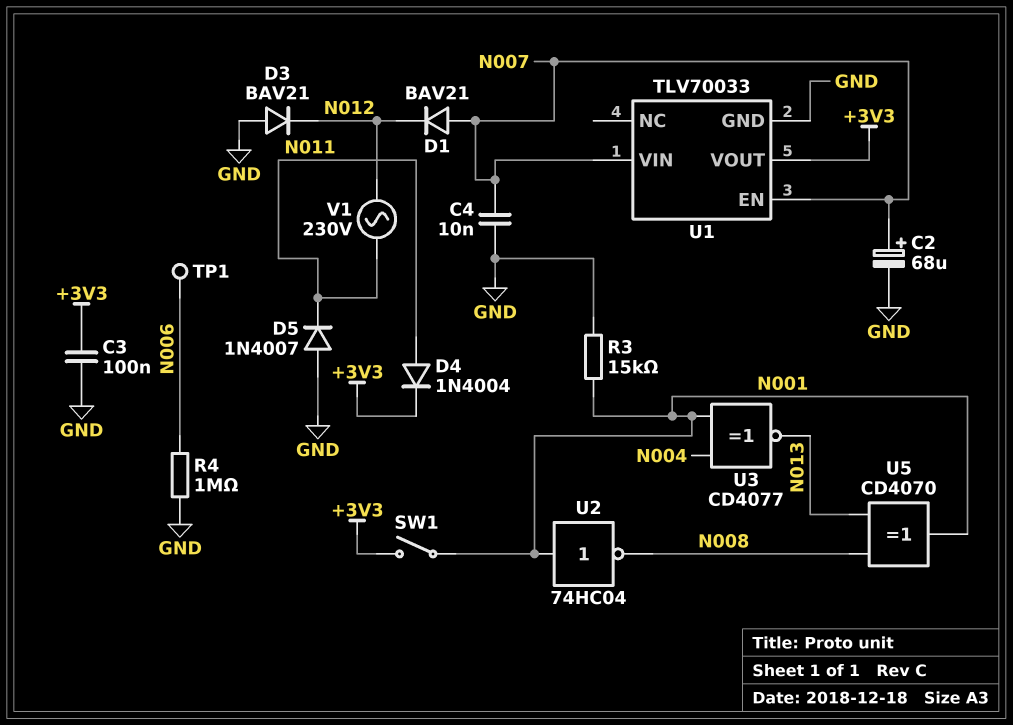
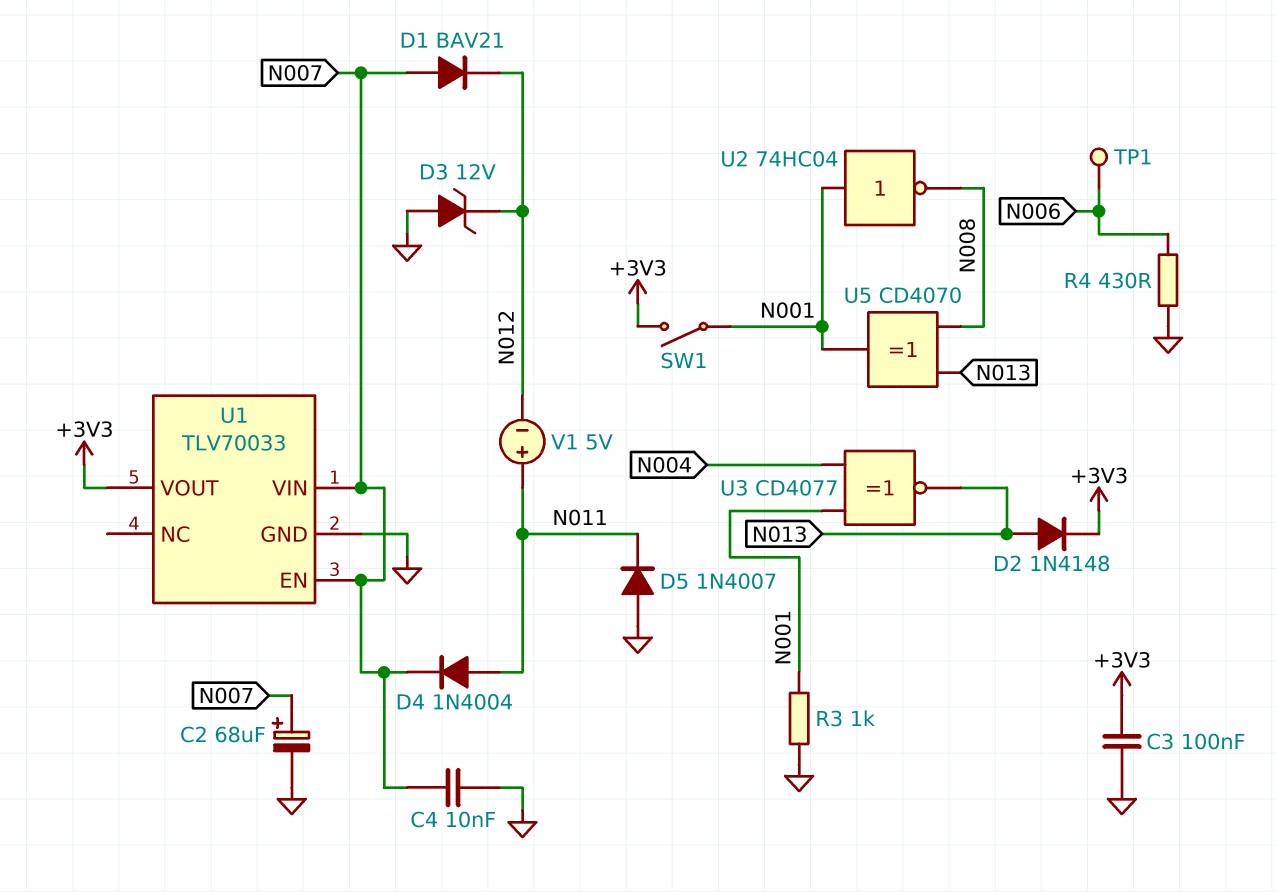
D2: none -> diode 1N4148 (A N013, K +3V3)
D3: diode BAV21 (A GND, K N012) -> zener 12V (A GND, K N012)
D4: diode 1N4004 (A N011, K +3V3) -> diode 1N4004 (A N011, K N007)
R3: 15k (GND, N001) -> 1k (GND, N001)
R4: 1M (GND, N006) -> 430 (GND, N006)
V1: AC 230V (N011, N012) -> 5V (plus N011, minus N012)

